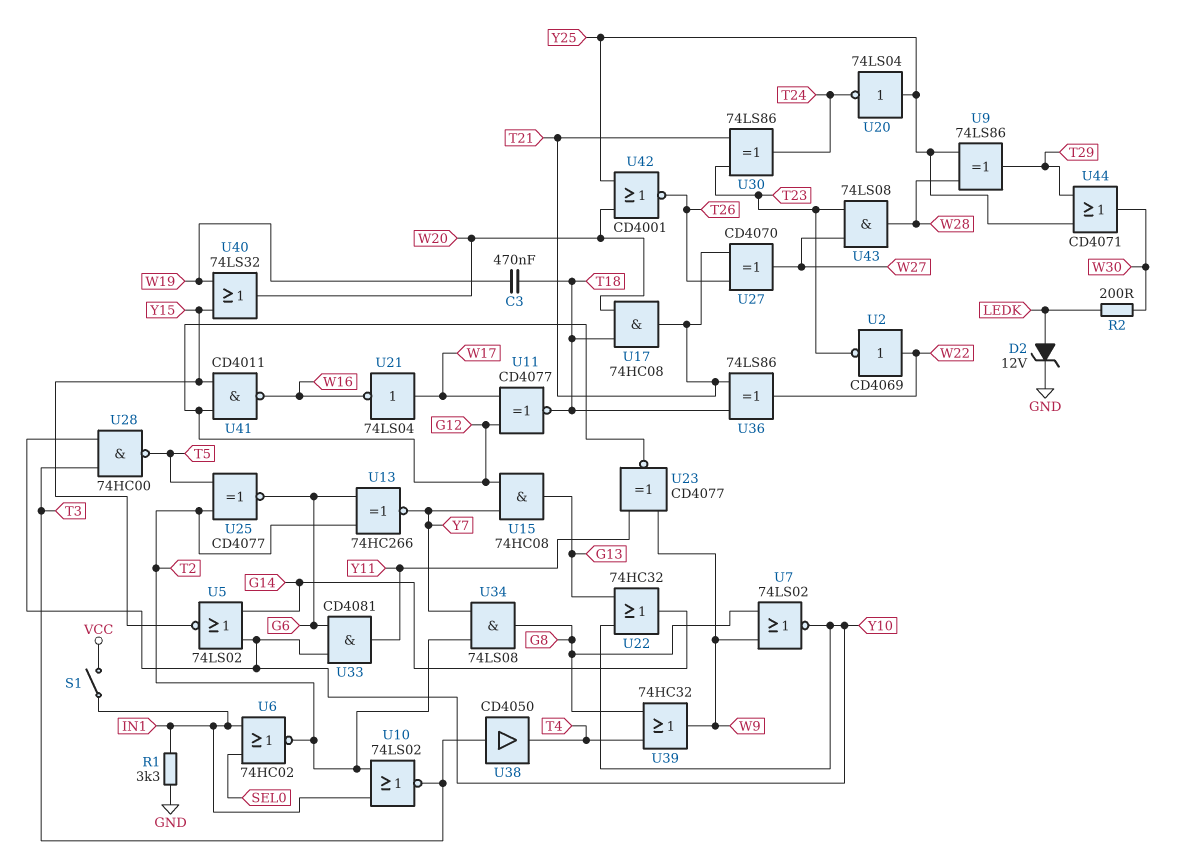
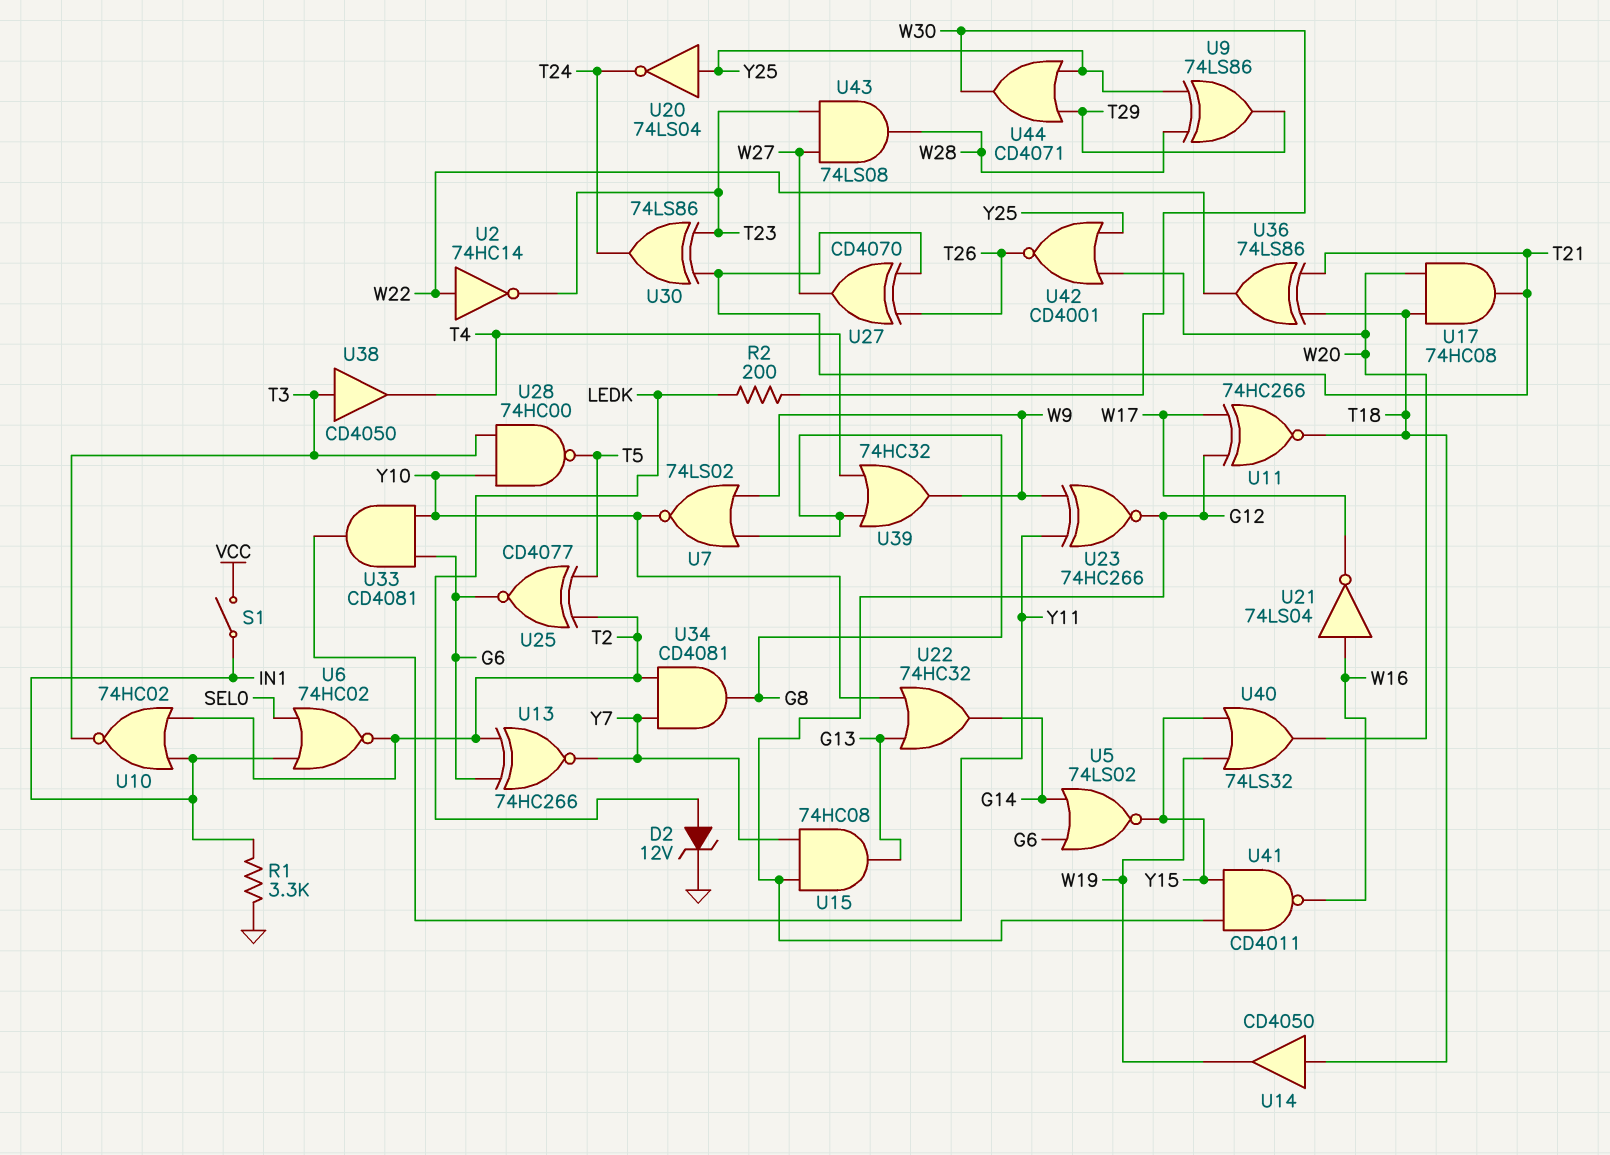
C3: 470nF (T18, W19) -> none
U2: NOT CD4069 (in W22, out T23) -> NOT 74HC14 (in W22, out T23)
U5: NOR 74LS02 (in G14, in Y10, out Y15) -> NOR 74LS02 (in G6, in G14, out Y15)
U10: NOR 74LS02 (in IN1, in T2, out T3) -> NOR 74HC02 (in IN1, in T2, out T3)
U11: XNOR CD4077 (in G12, in W17, out T18) -> XNOR 74HC266 (in G12, in W17, out T18)
U14: none -> buffer CD4050 (in T18, out W19)
U21: NOT 74LS04 (in W17, out W16) -> NOT 74LS04 (in W16, out W17)
U23: XNOR CD4077 (in W9, in Y11, out G12) -> XNOR 74HC266 (in W9, in Y11, out G12)
U34: AND 74LS08 (in T2, in Y7, out G8) -> AND CD4081 (in T2, in Y7, out G8)

